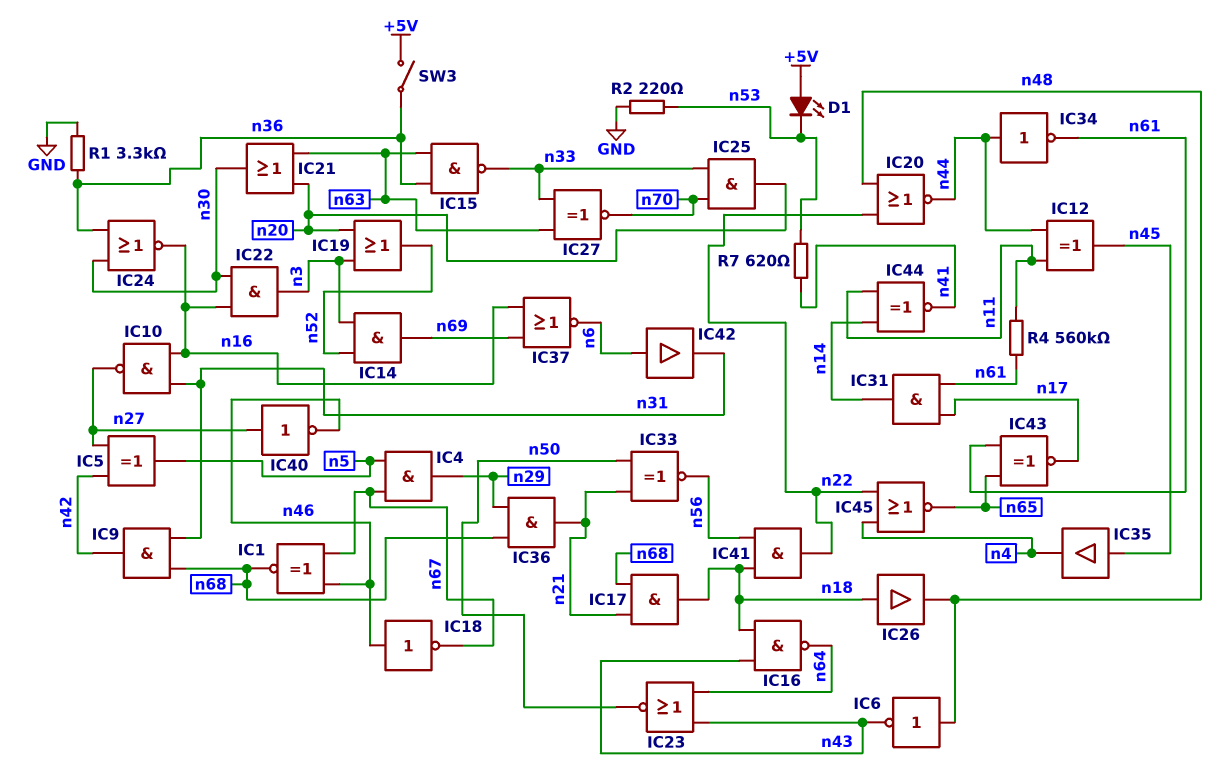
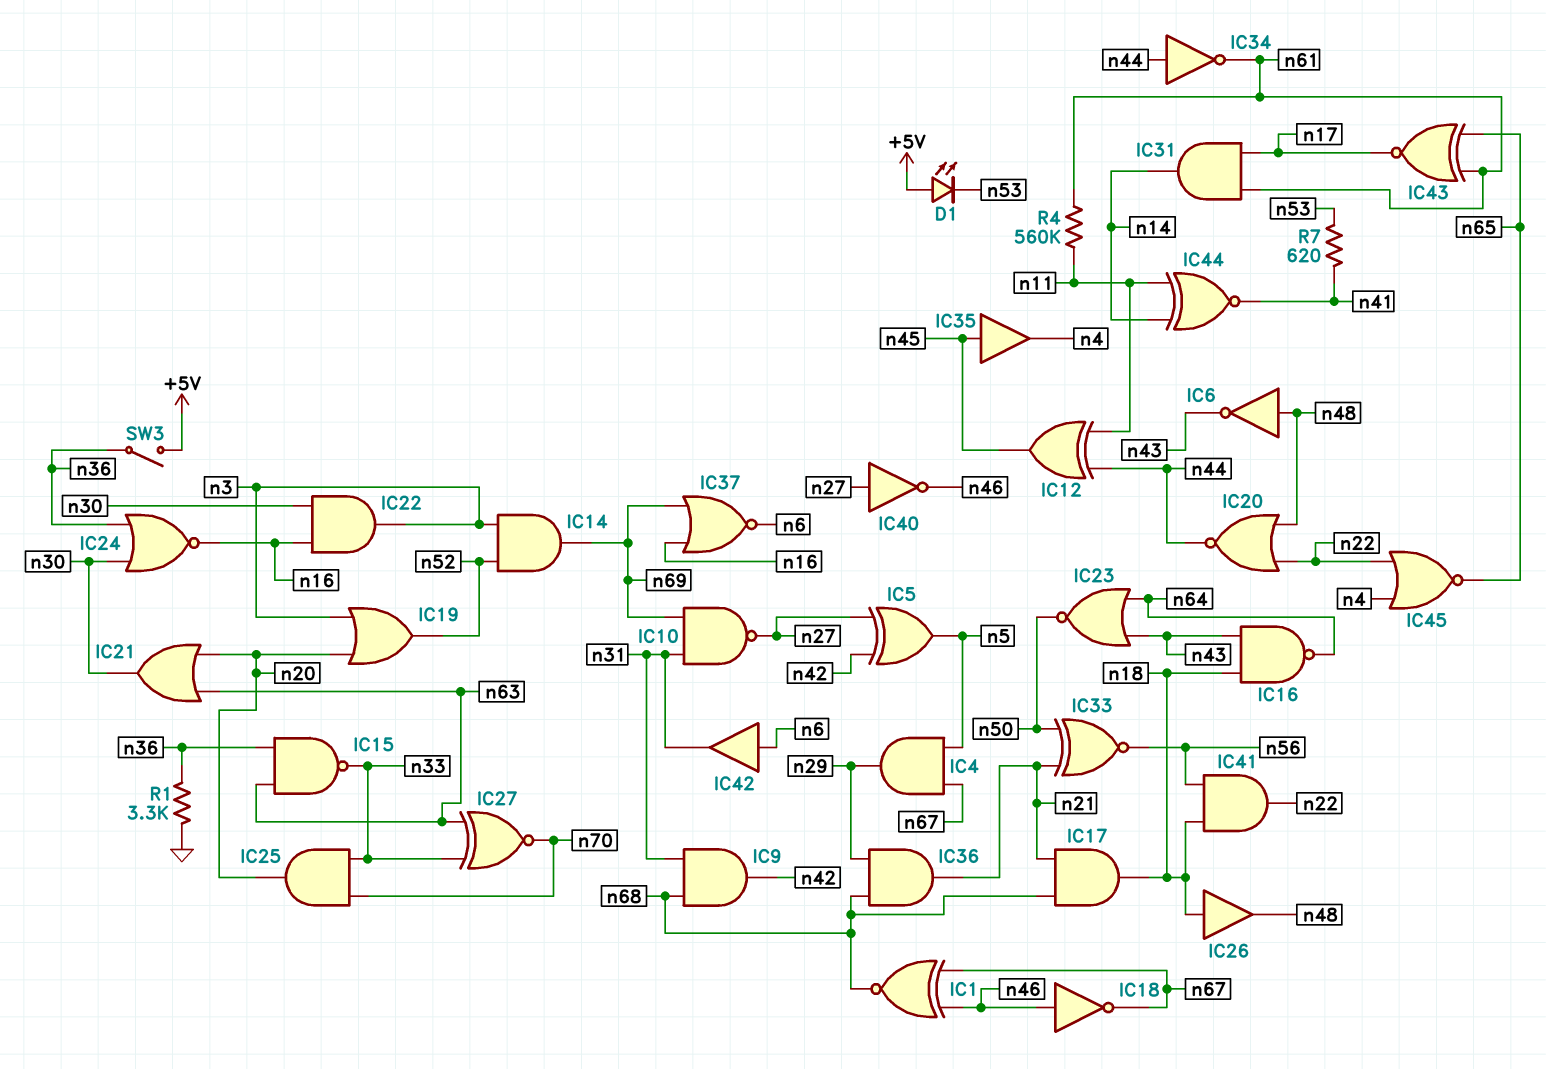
IC10: NAND (in n16, in n31, out n27) -> NAND (in n31, in n69, out n27)
R2: 220 (GND, n53) -> none

